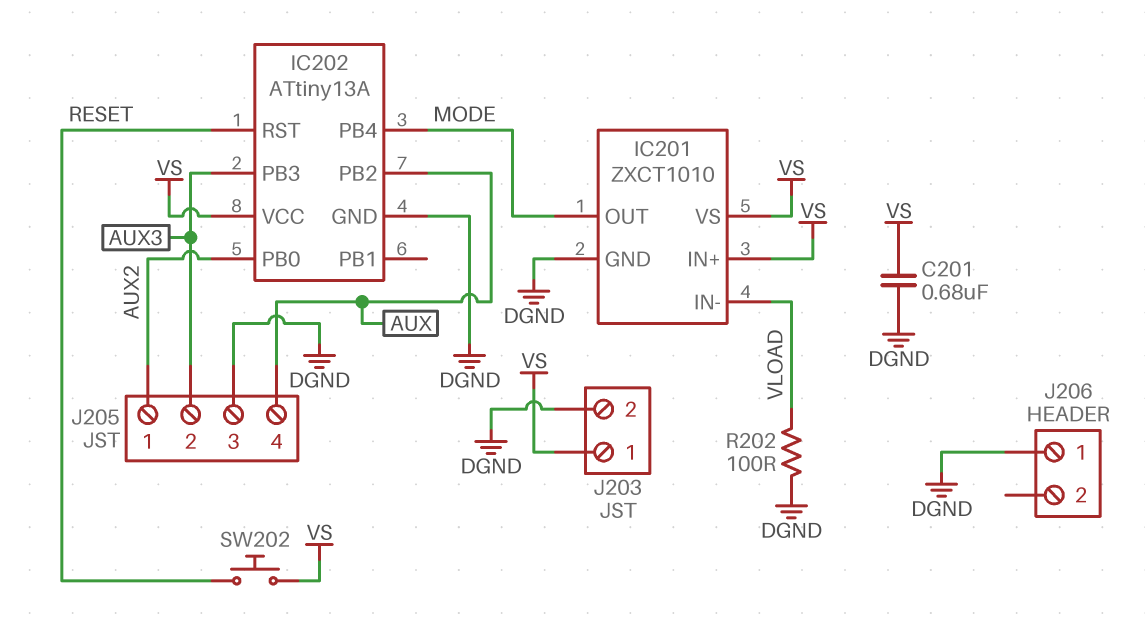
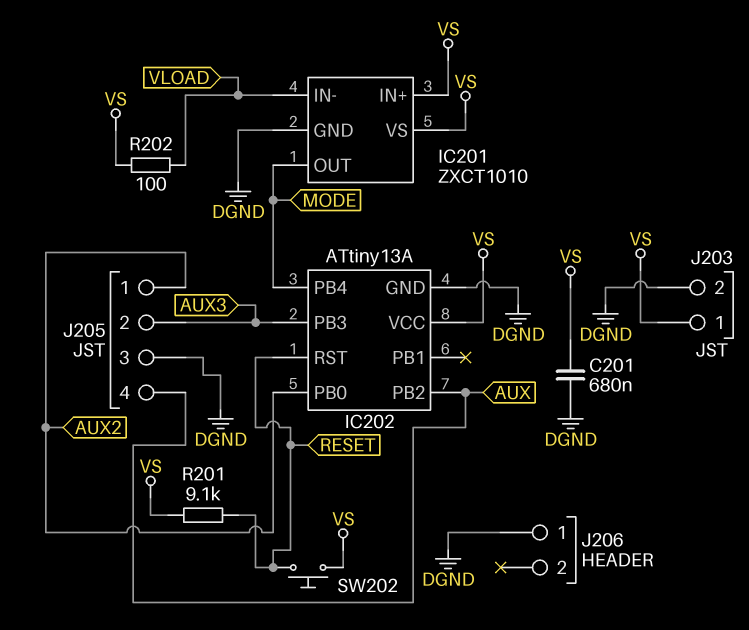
R201: none -> 9.1k (RESET, VS)
R202: 100 (DGND, VLOAD) -> 100 (VLOAD, VS)

